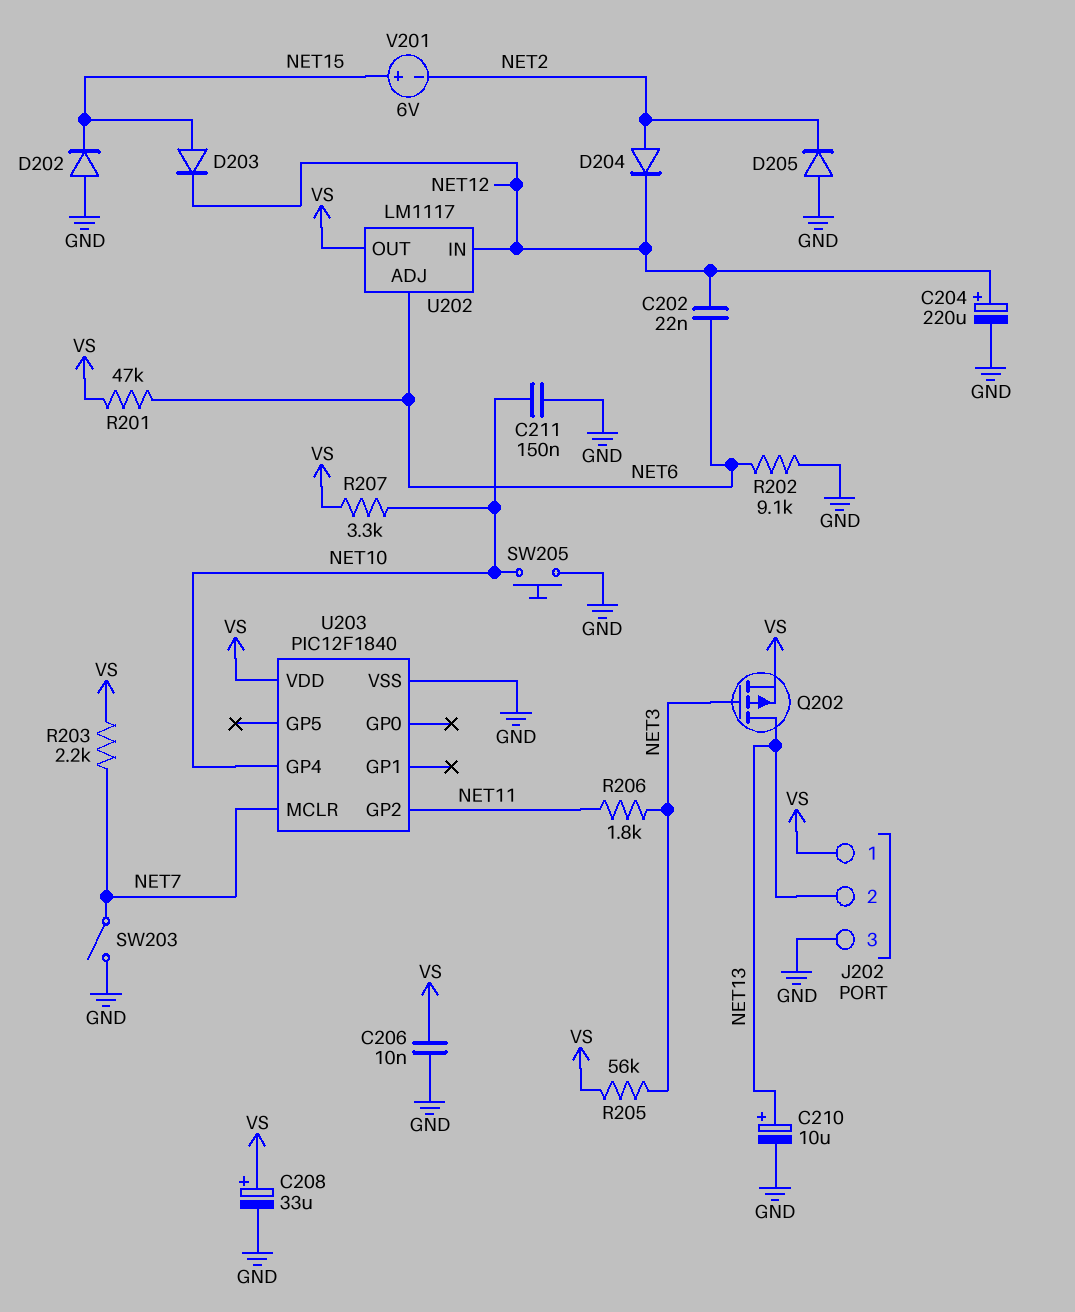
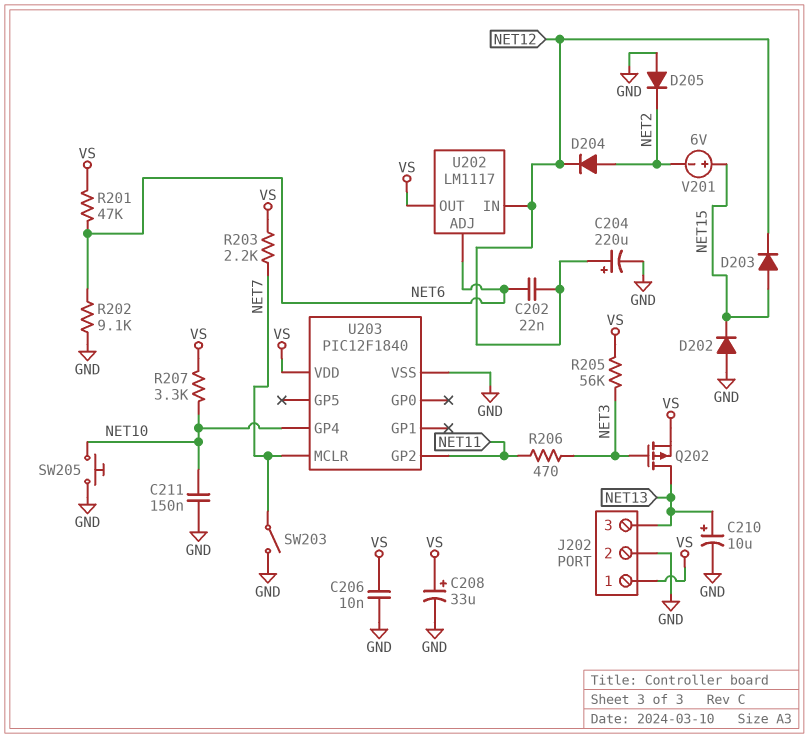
J202 pin 2: NET13 -> GND
J202 pin 3: GND -> NET13
R206: 1.8k (NET3, NET11) -> 470 (NET3, NET11)

